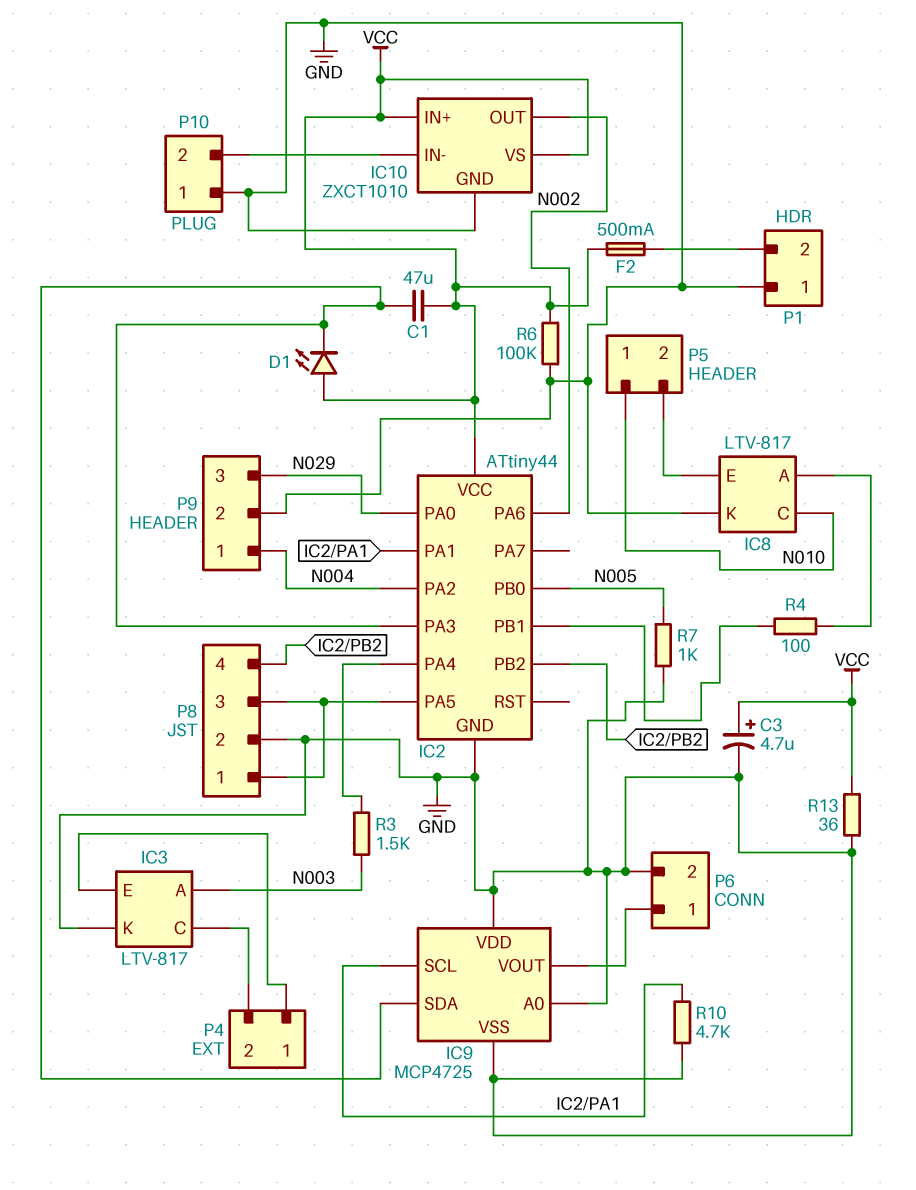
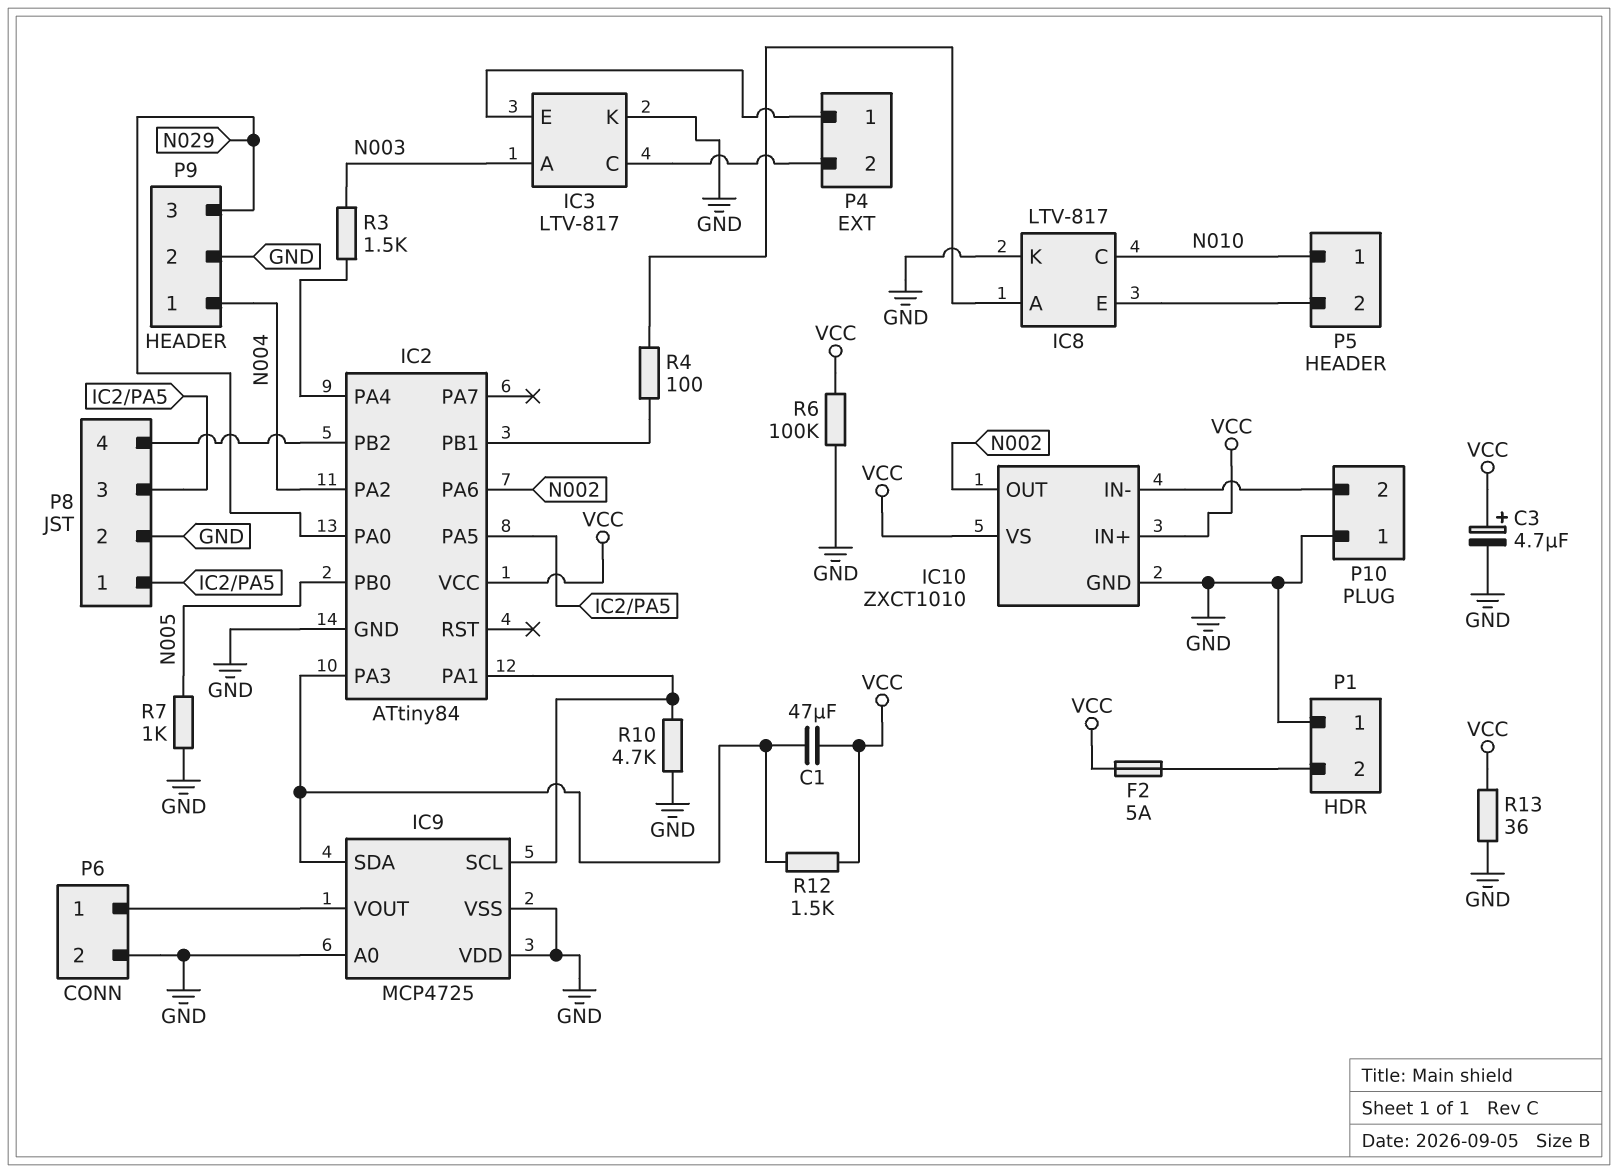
D1: LED (A VCC, K IC2/PA3) -> none
F2: 500mA (P1/2, VCC) -> 5A (P1/2, VCC)
IC2: ATtiny44 -> ATtiny84
R12: none -> 1.5k (IC2/PA3, VCC)

